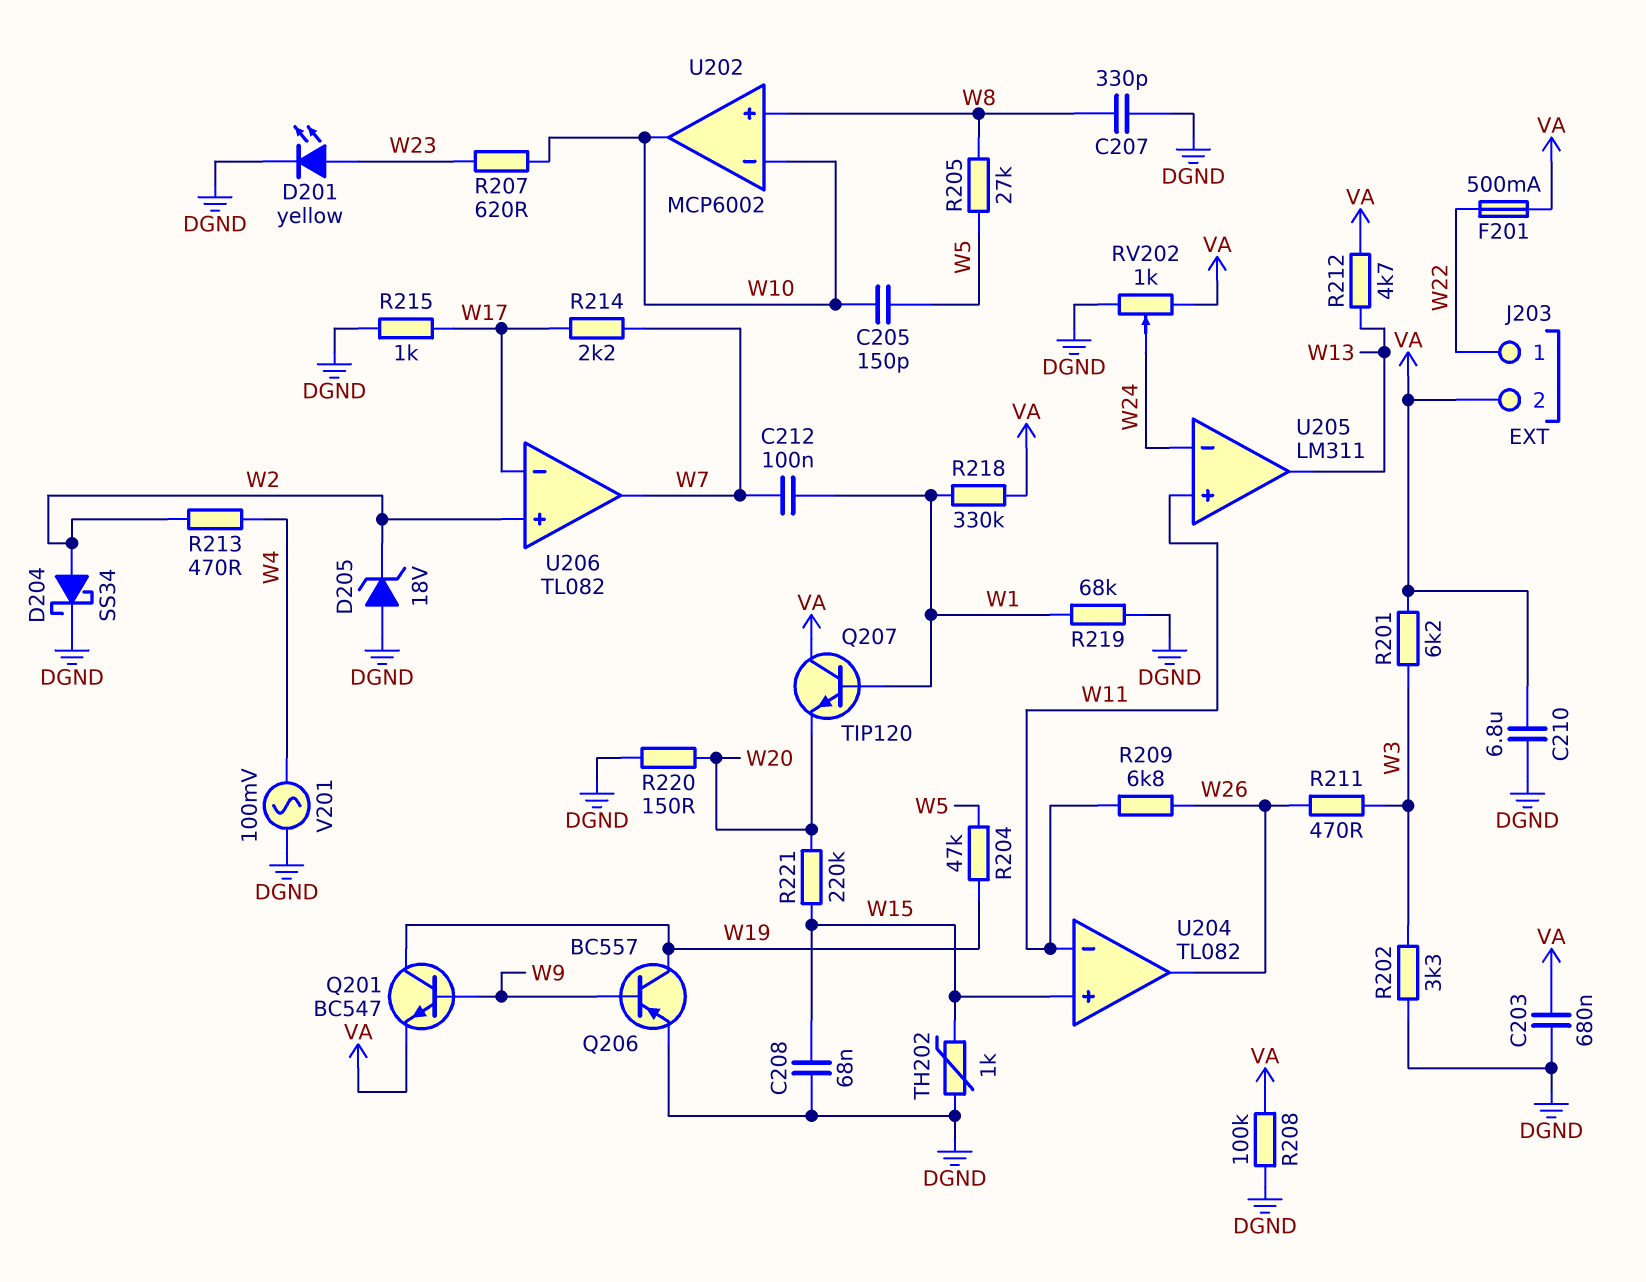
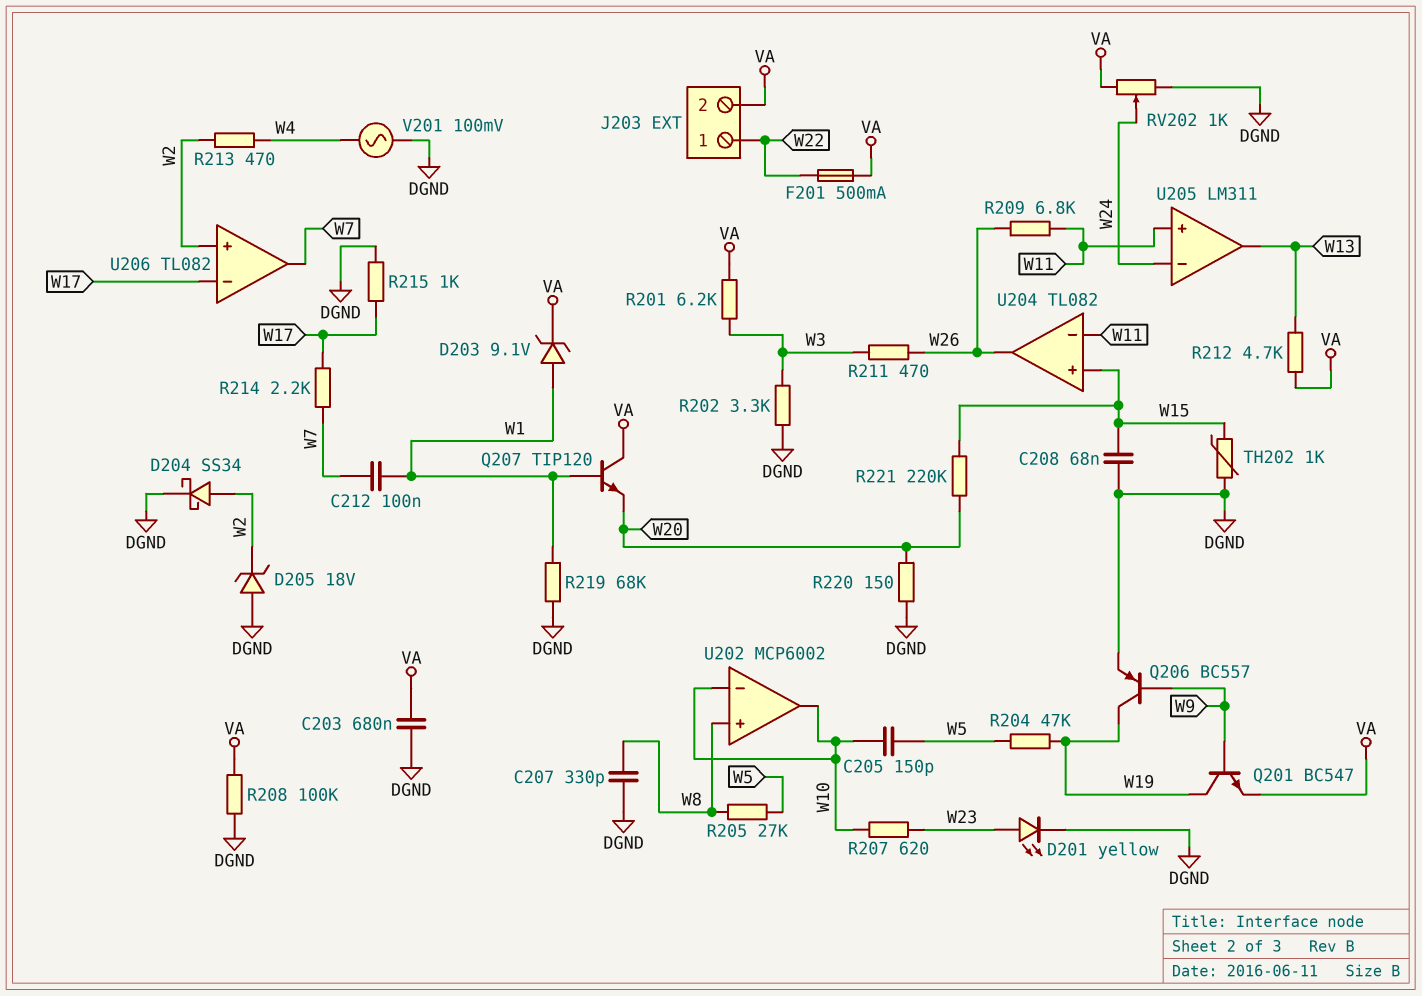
C210: 6.8uF (DGND, VA) -> none
D203: none -> zener 9.1V (A W1, K VA)
R218: 330k (VA, W1) -> none

